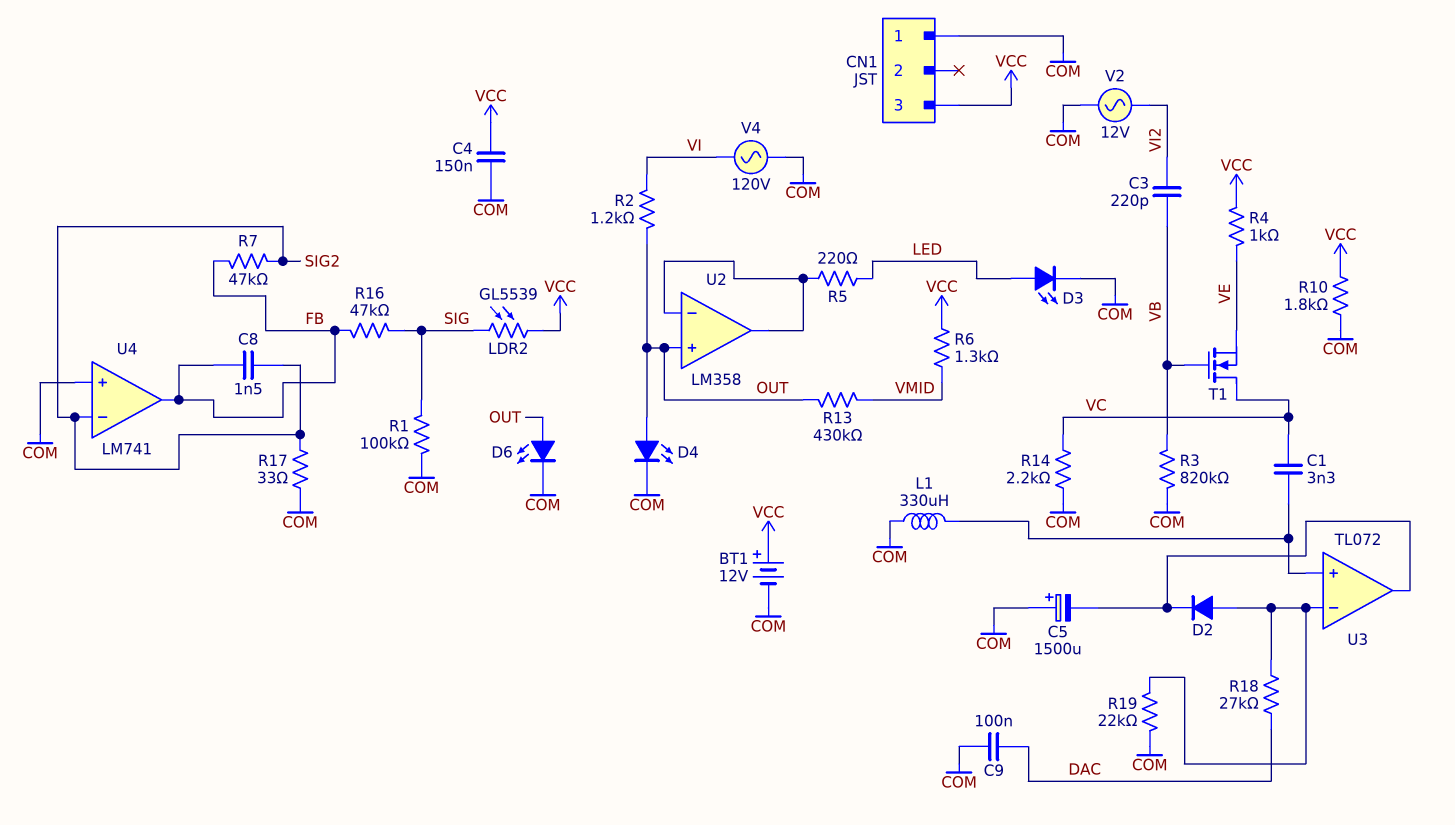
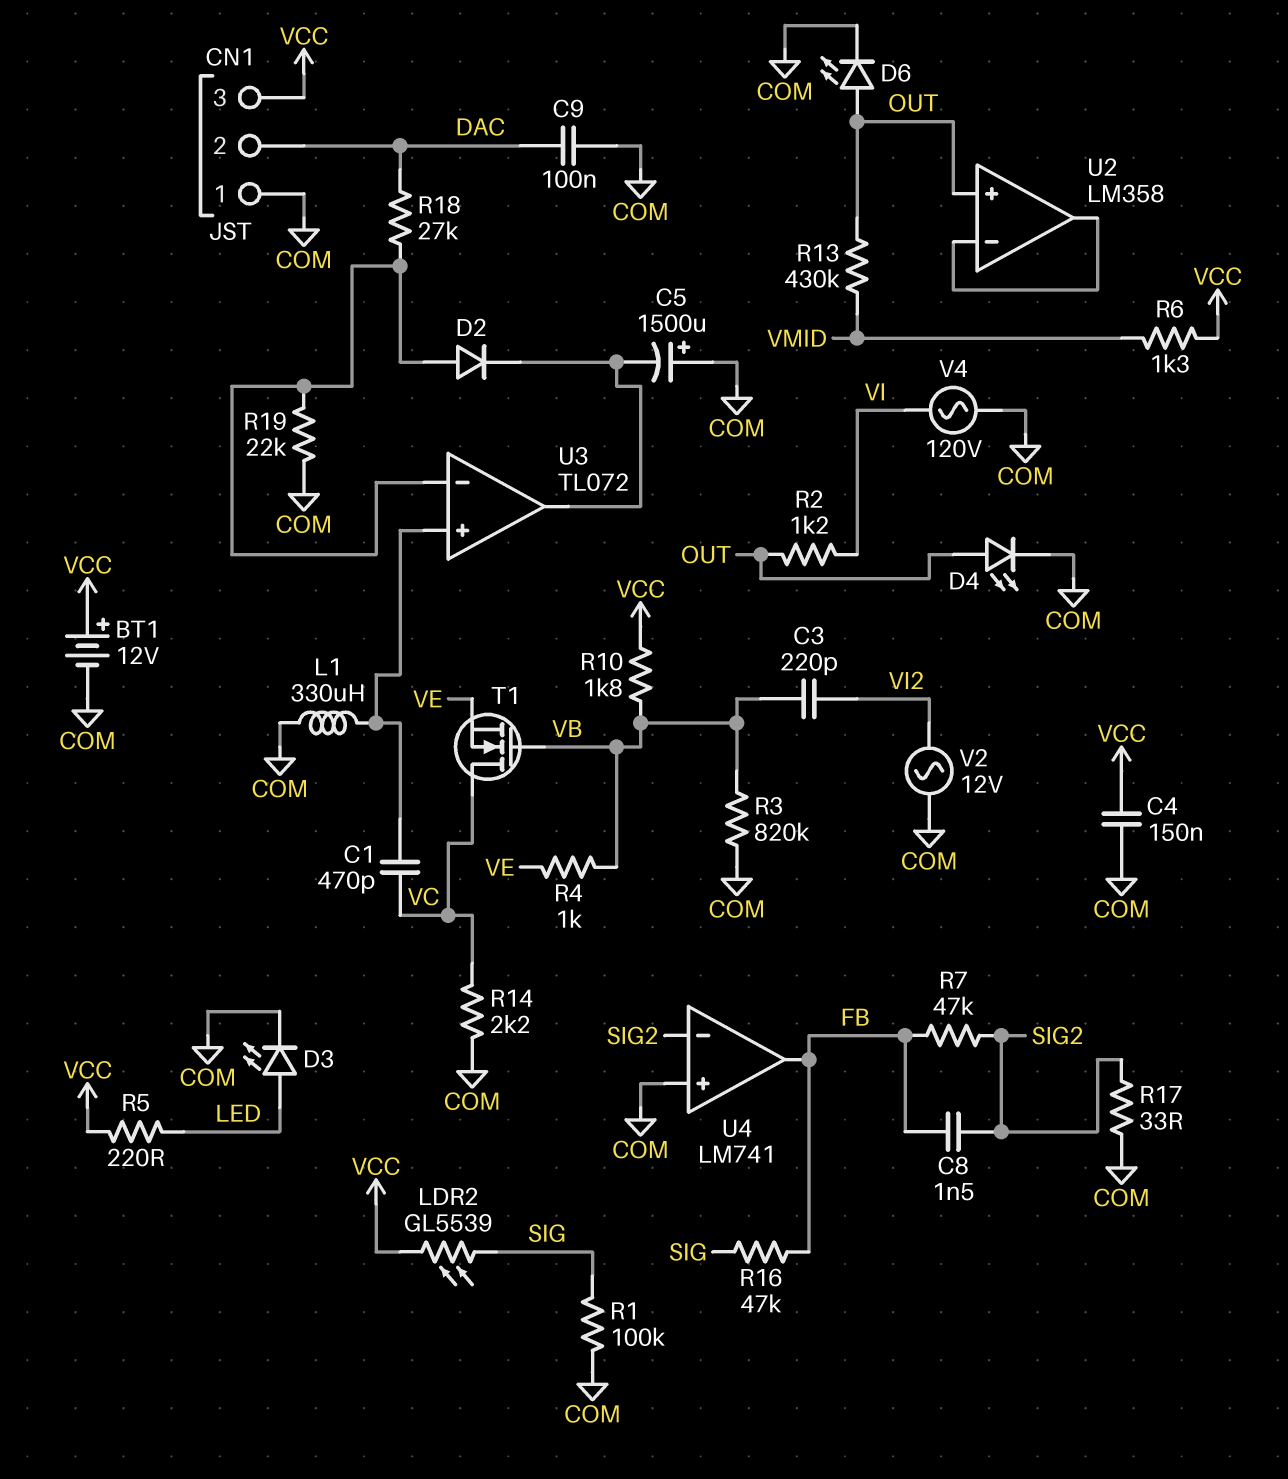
C1: 3.3nF (U3/in+, VC) -> 470pF (U3/in+, VC)
CN1 pin 2: none -> DAC
R4: 1k (VCC, VE) -> 1k (VB, VE)
R5: 220 (LED, U2/in-) -> 220 (LED, VCC)
R10: 1.8k (COM, VCC) -> 1.8k (VB, VCC)

